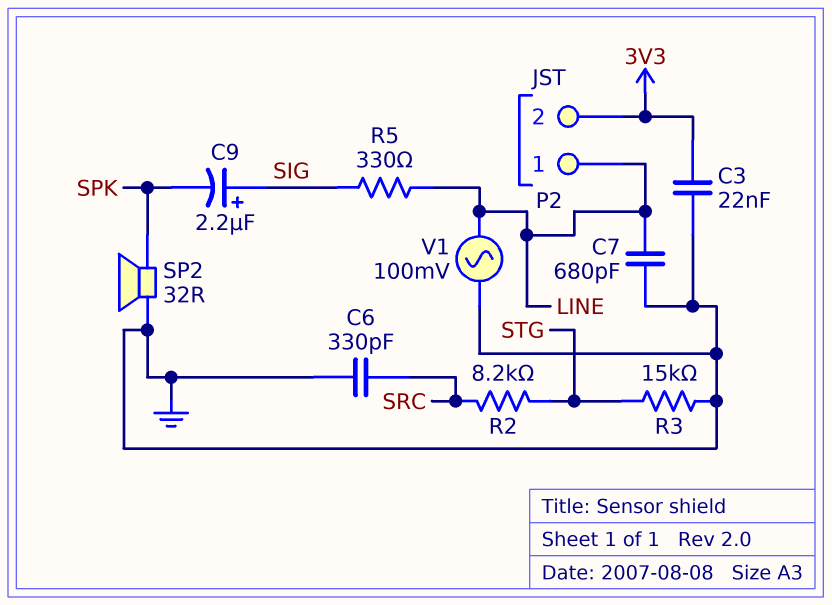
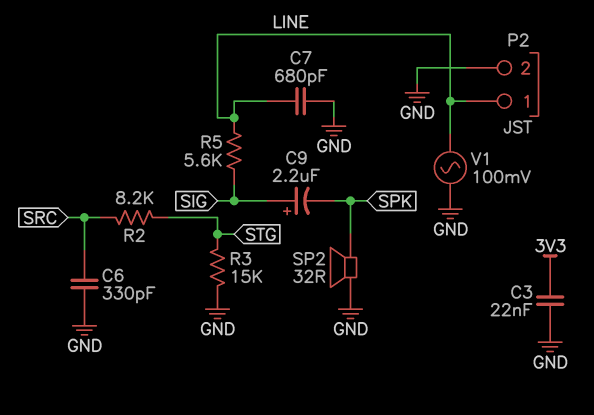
P2 pin 2: 3V3 -> GND
R5: 330 (LINE, SIG) -> 5.6k (LINE, SIG)

